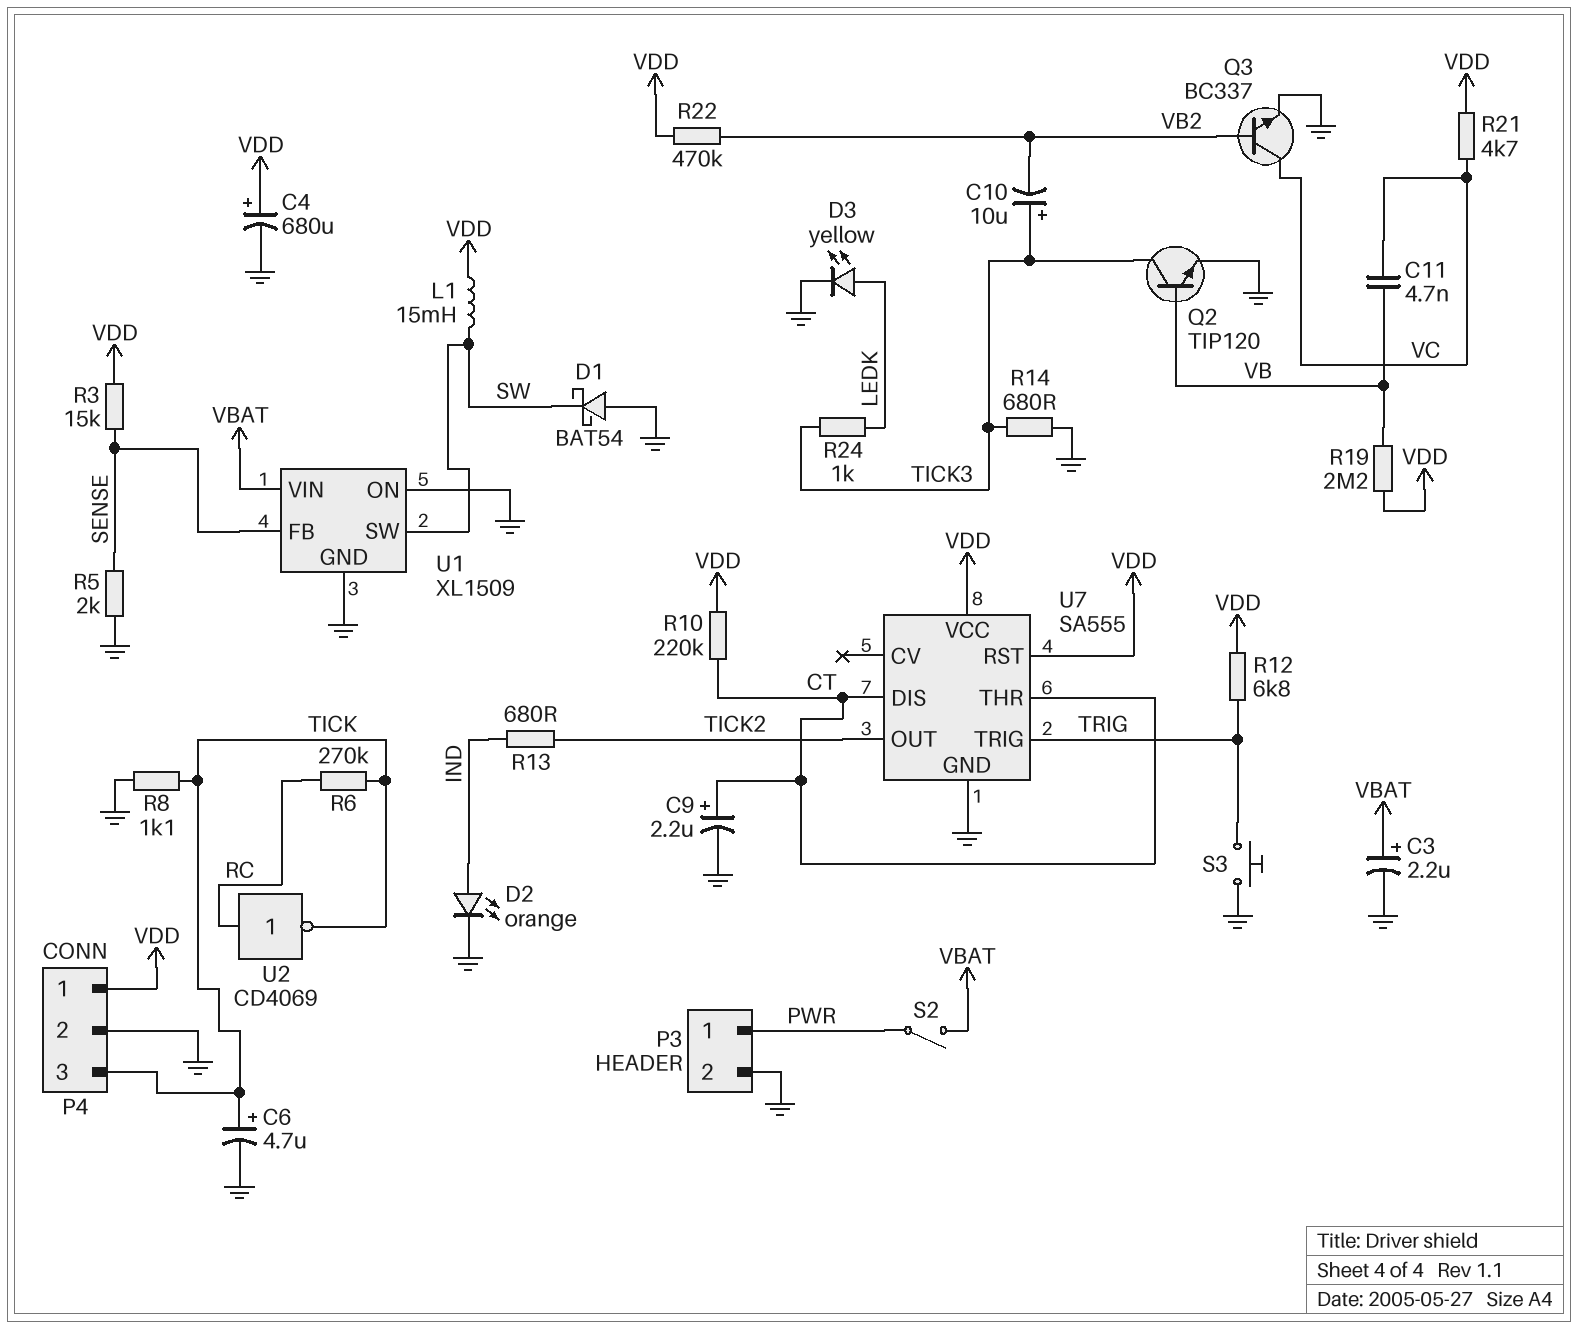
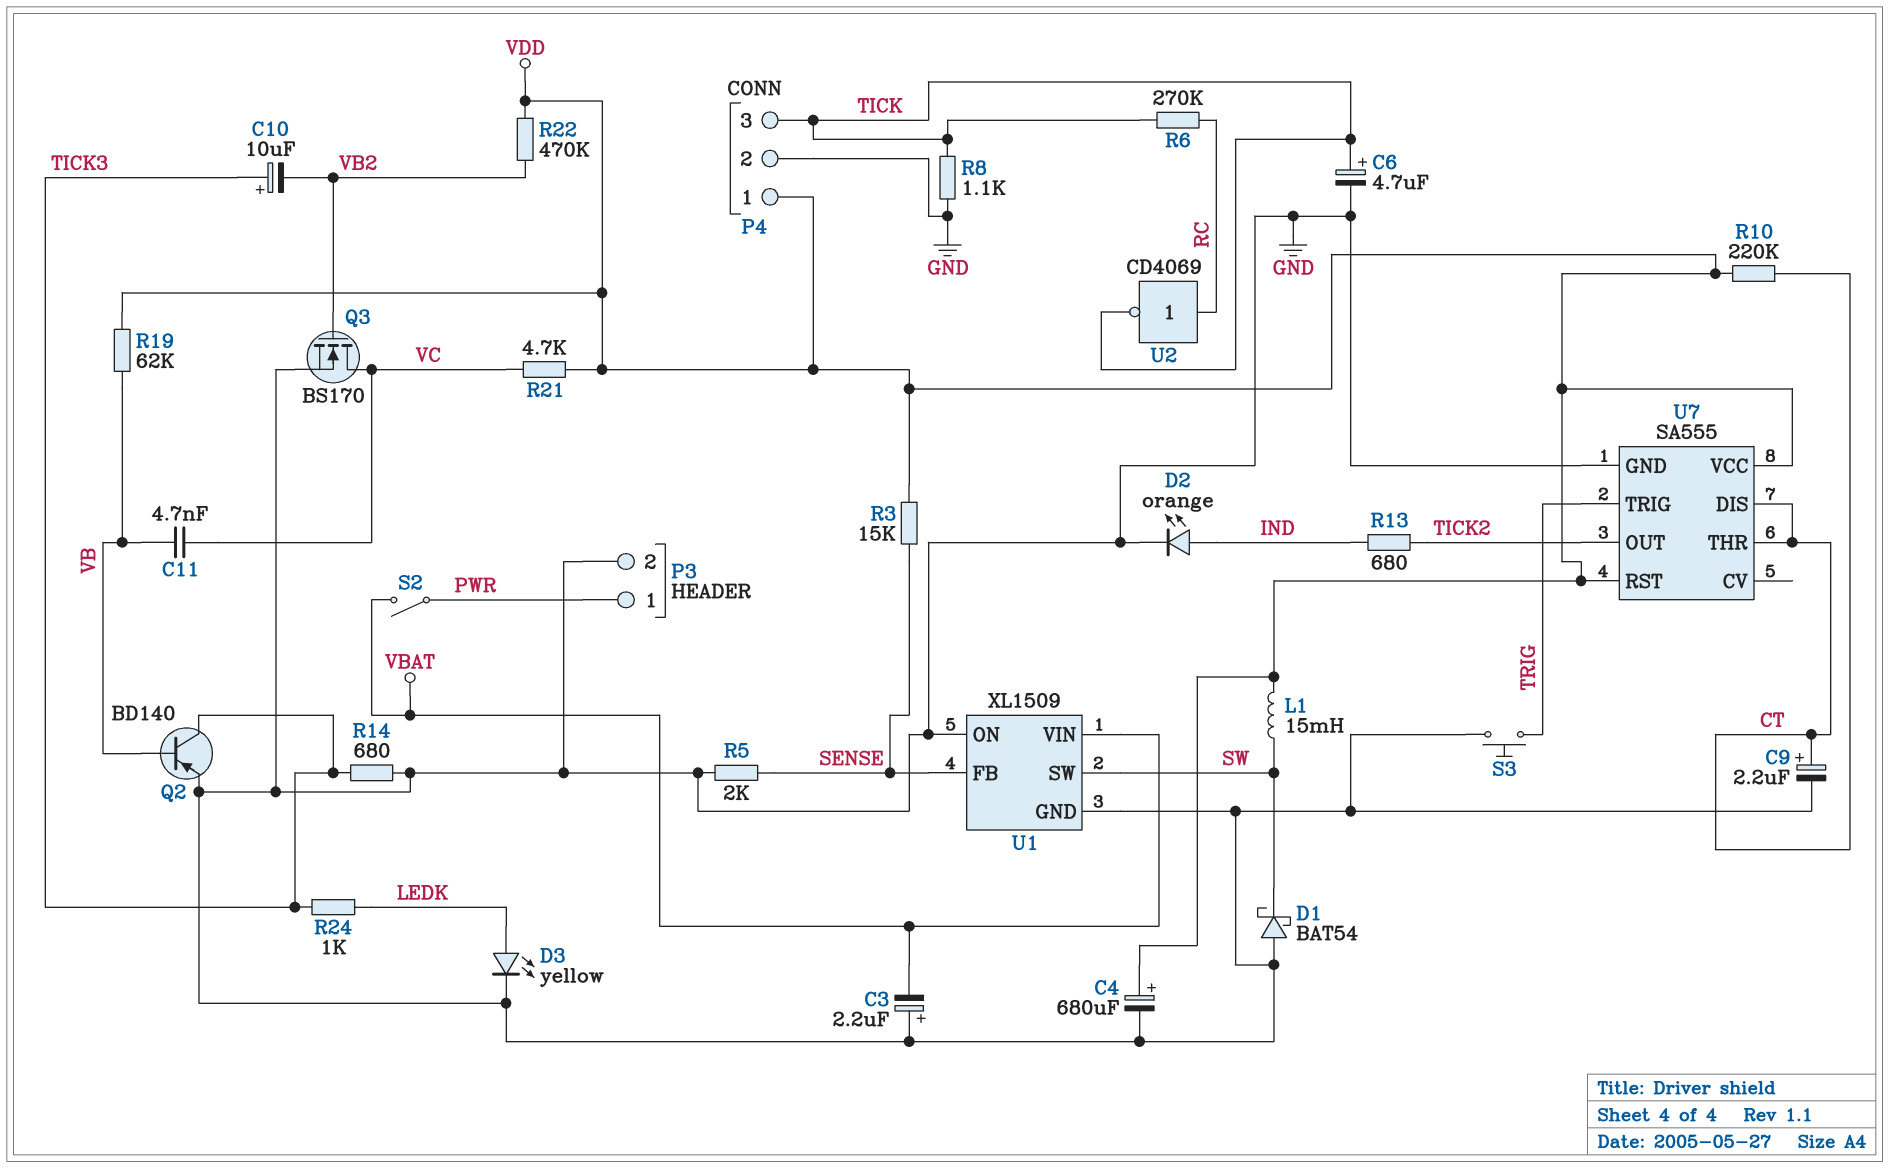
C3: 2.2uF (plus VBAT, minus GND) -> 2.2uF (plus GND, minus VBAT)
Q2: NPN TIP120 (B VB, C TICK3, E GND) -> PNP BD140 (B VB, C TICK3, E GND)
Q3: NPN BC337 (B VB2, C VC, E GND) -> NMOS BS170 (G VB2, D VC, S GND)
R12: 6.8k (TRIG, VDD) -> none
R19: 2.2M (VB, VDD) -> 62k (VB, VDD)

